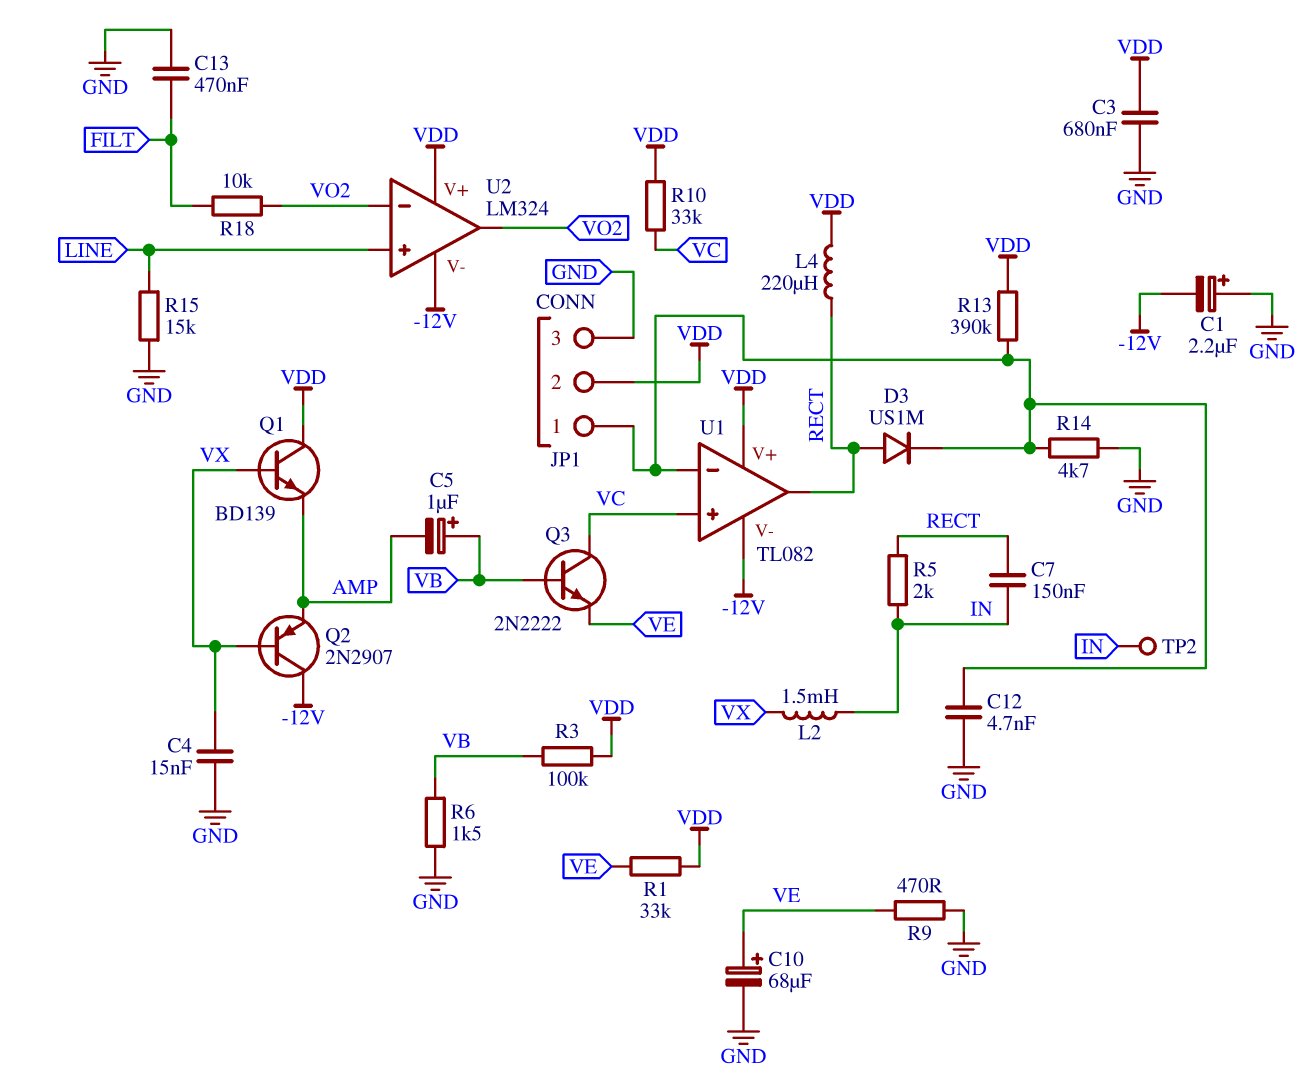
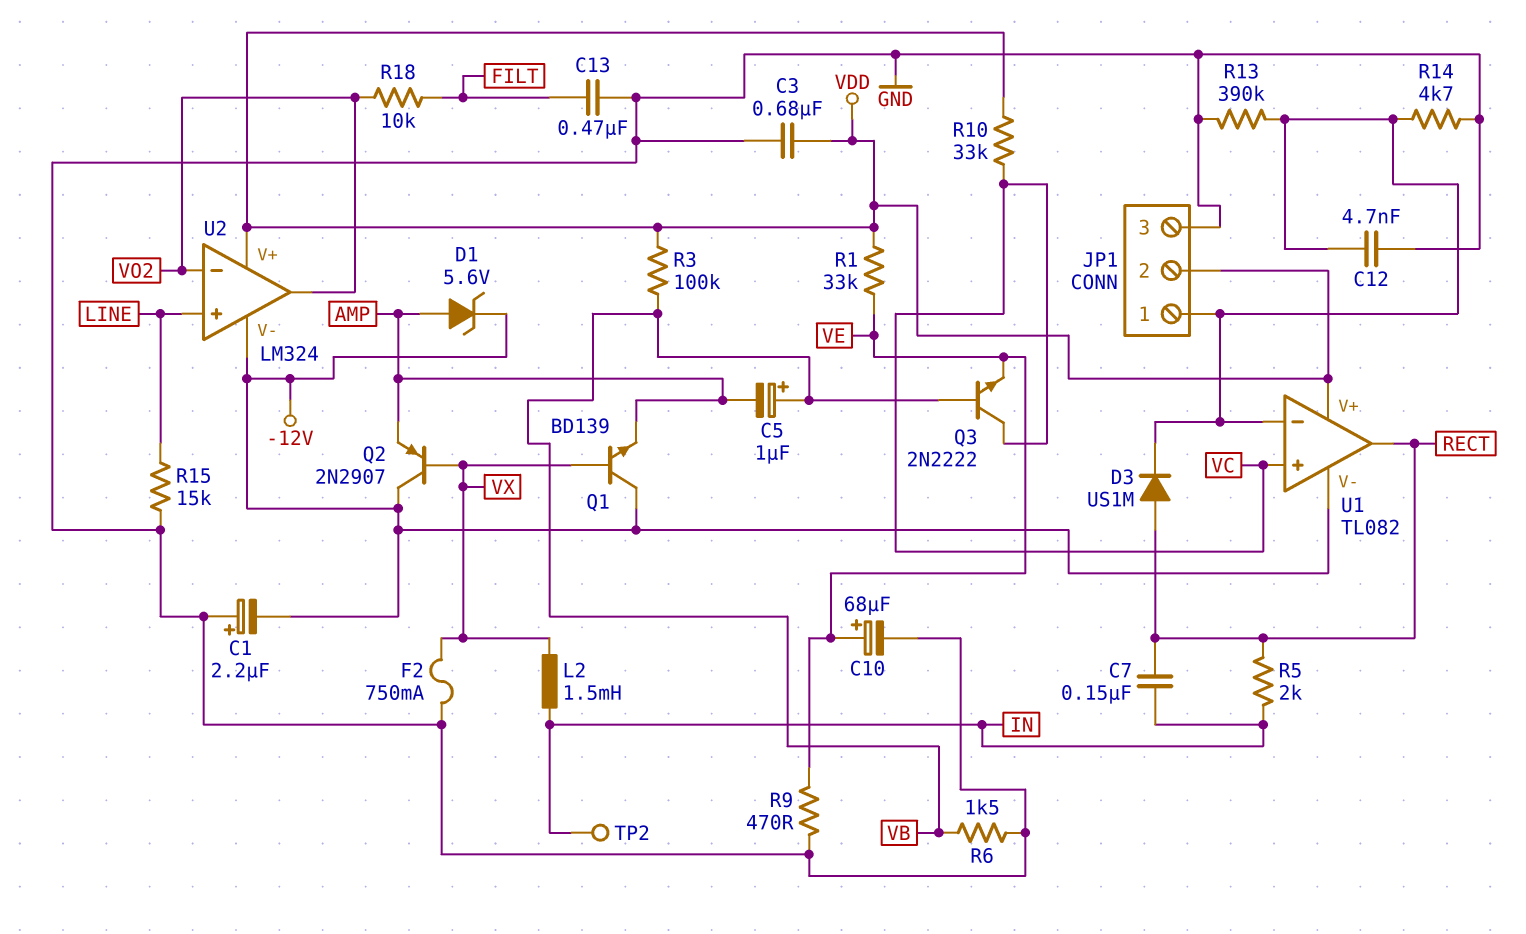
C4: 15nF (GND, VX) -> none
D1: none -> zener 5.6V (A AMP, K -12V)
F2: none -> 750mA (GND, VX)
L4: 220uH (RECT, VDD) -> none
Q1: NPN BD139 (B VX, C VDD, E AMP) -> NPN BD139 (B VX, C -12V, E AMP)
R13: 390k (JP1/1, VDD) -> 390k (GND, JP1/1)

